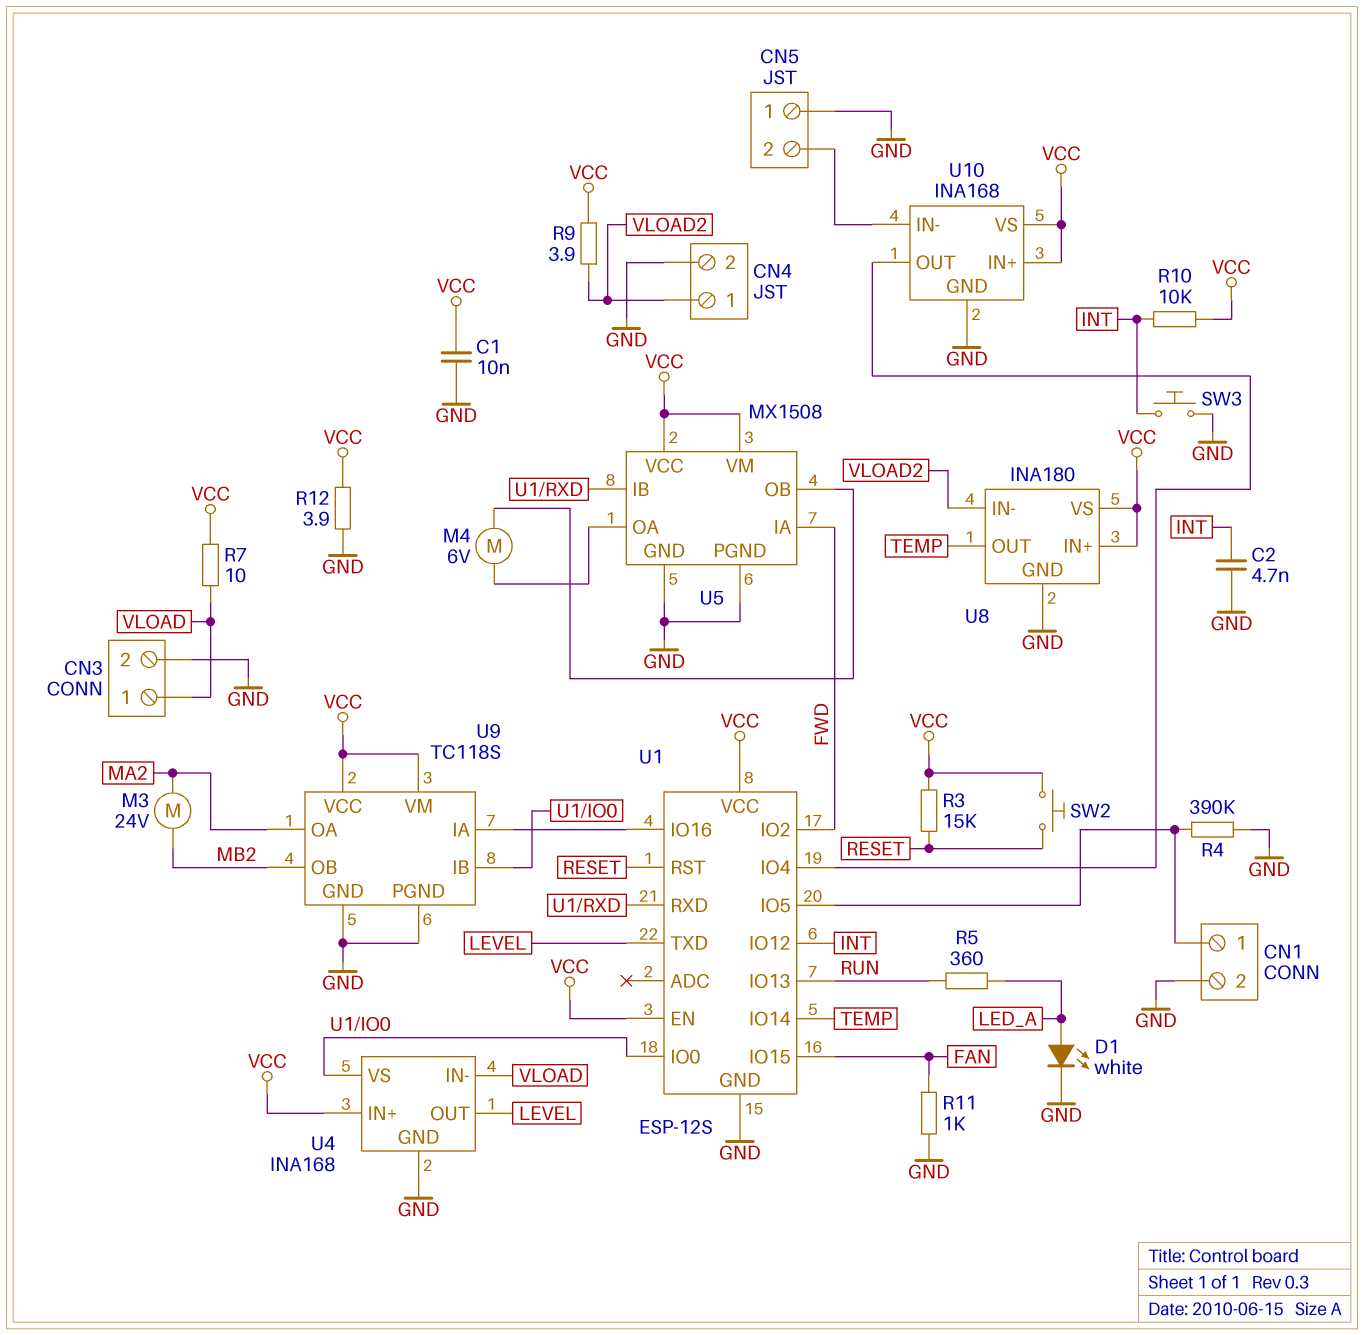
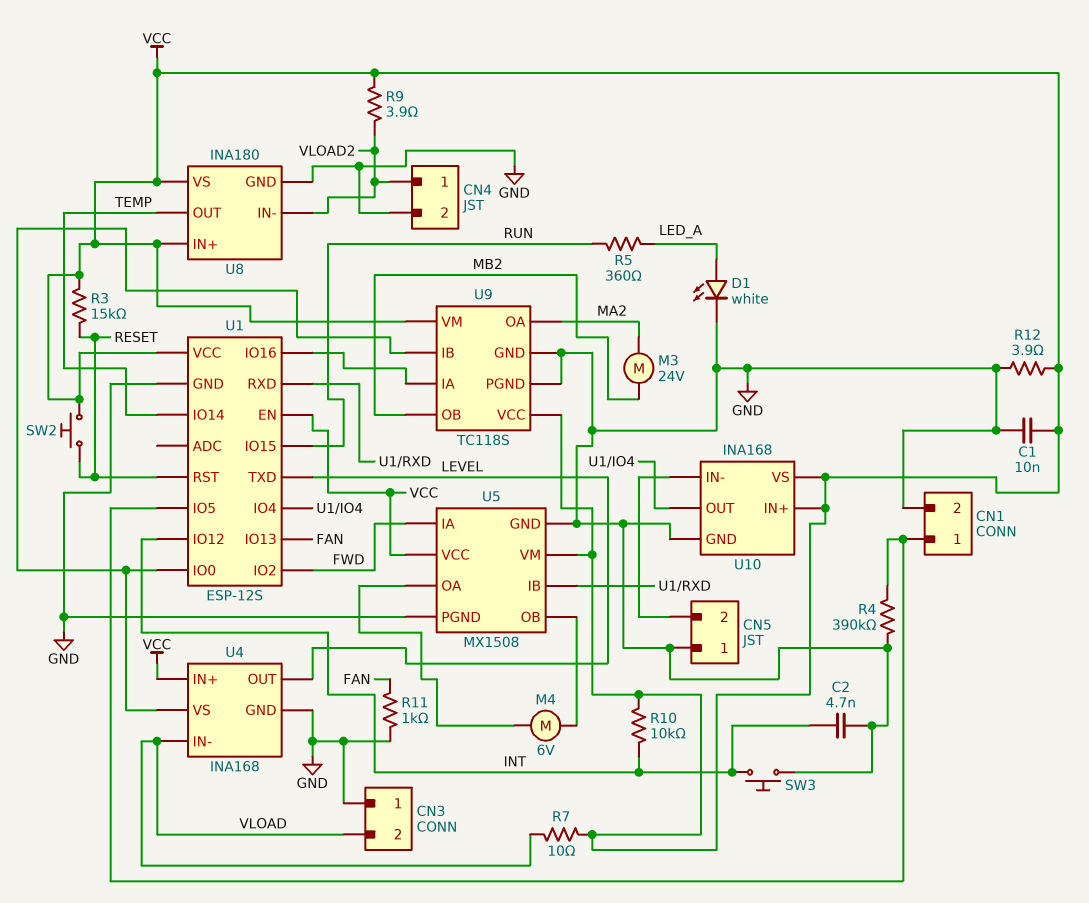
CN3 pin 1: VLOAD -> GND
CN3 pin 2: GND -> VLOAD
U1 pin IO13: RUN -> FAN
U1 pin IO15: FAN -> RUN

